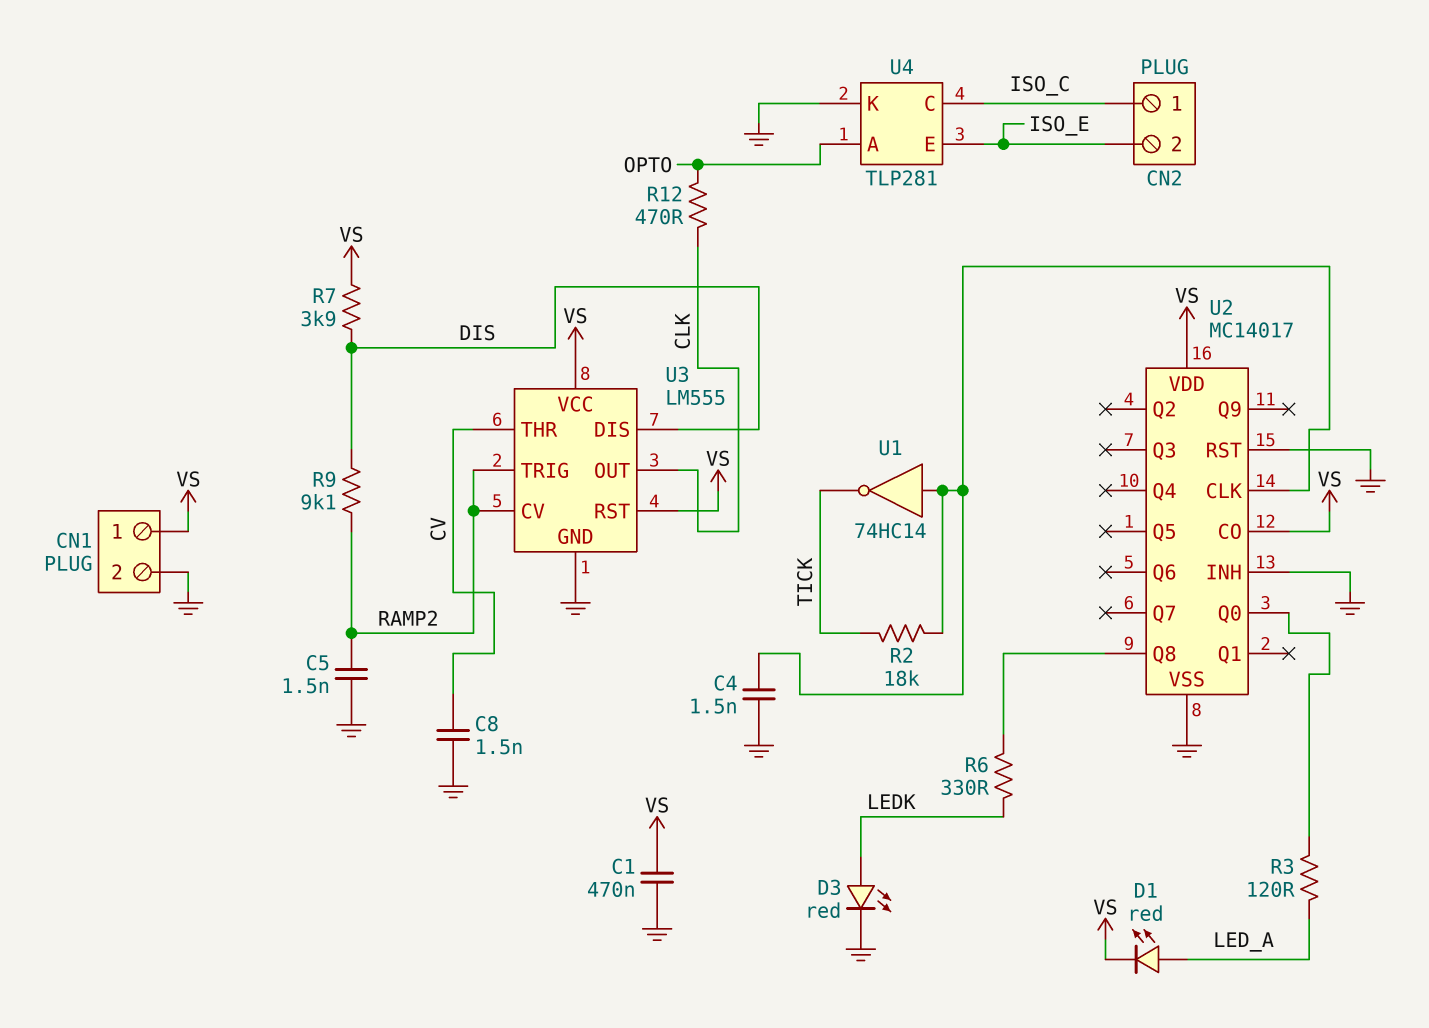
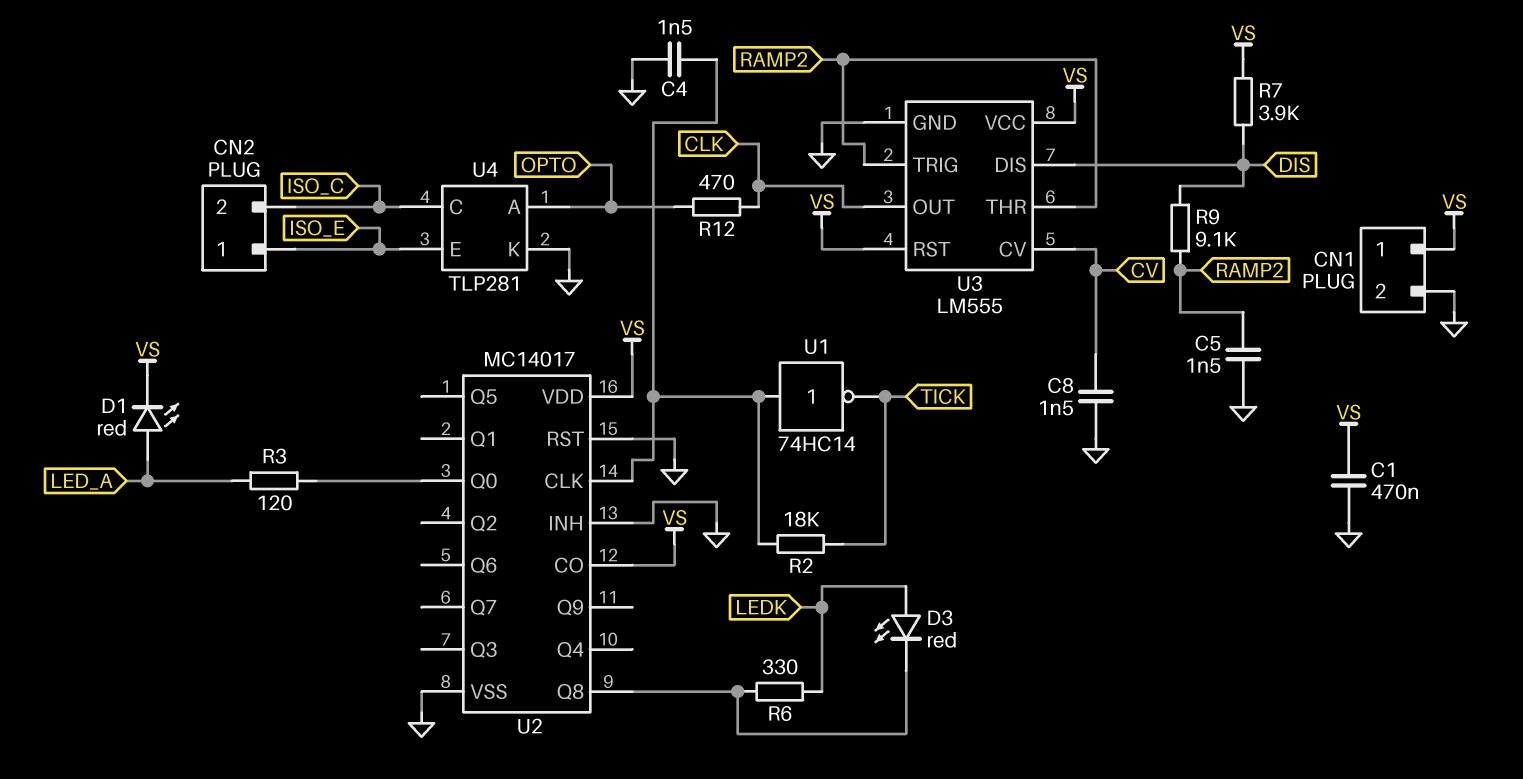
CN2 pin 1: ISO_C -> ISO_E
CN2 pin 2: ISO_E -> ISO_C
D3: LED red (A LEDK, K GND) -> LED red (A LEDK, K U2/Q8)
U3 pin CV: RAMP2 -> CV
U3 pin THR: CV -> RAMP2

